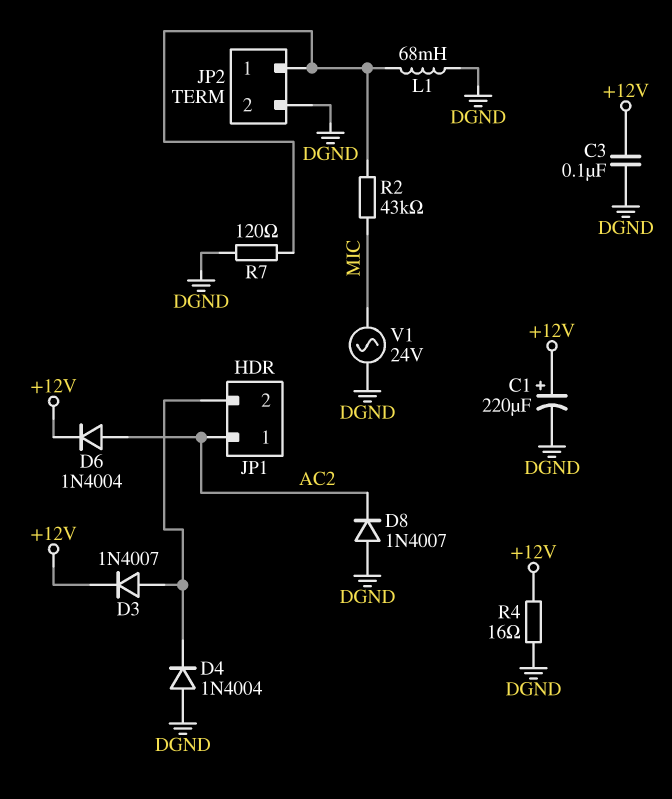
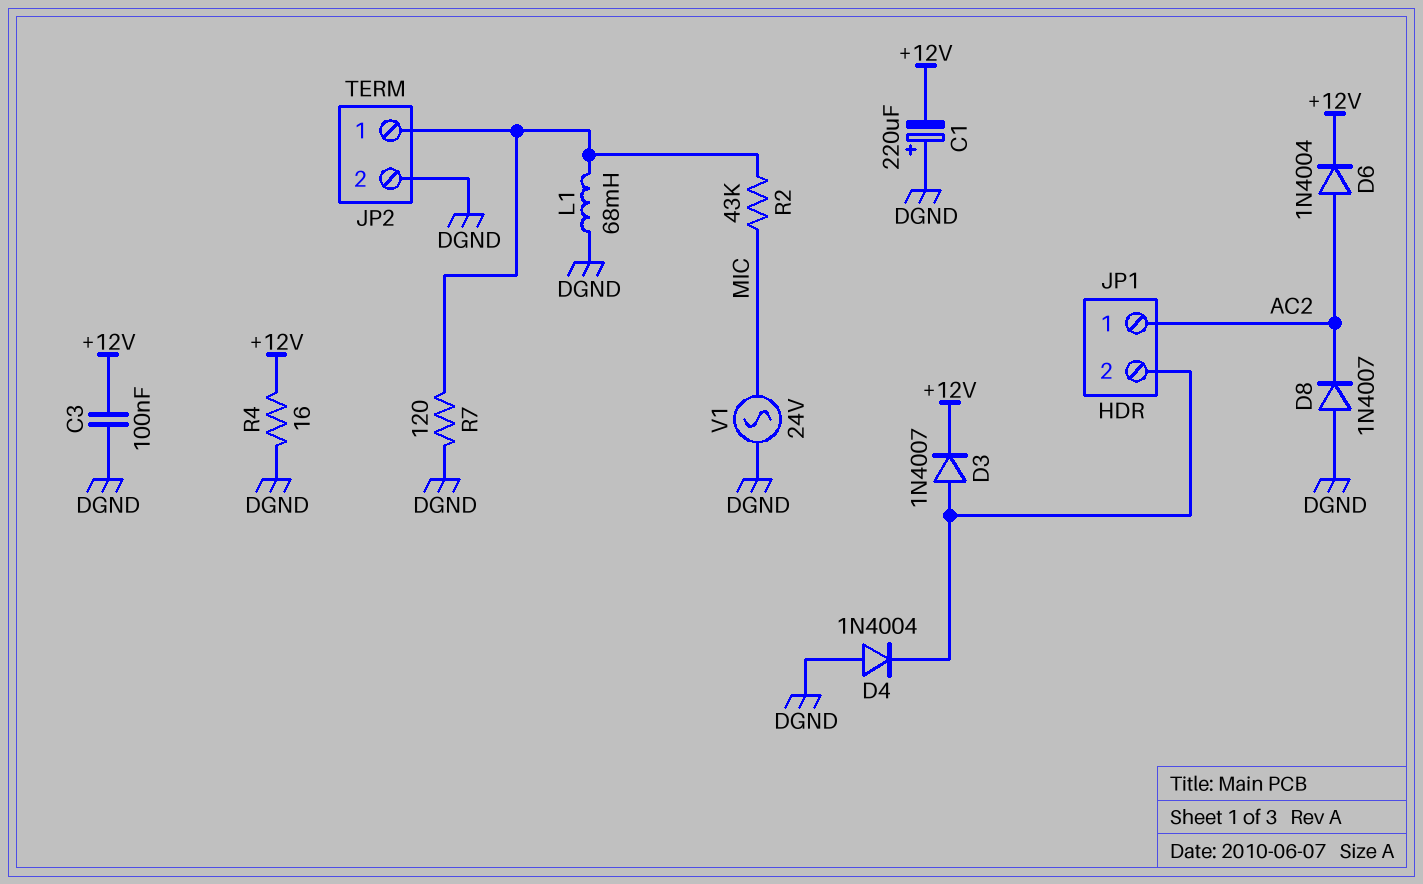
C1: 220uF (plus +12V, minus DGND) -> 220uF (plus DGND, minus +12V)

